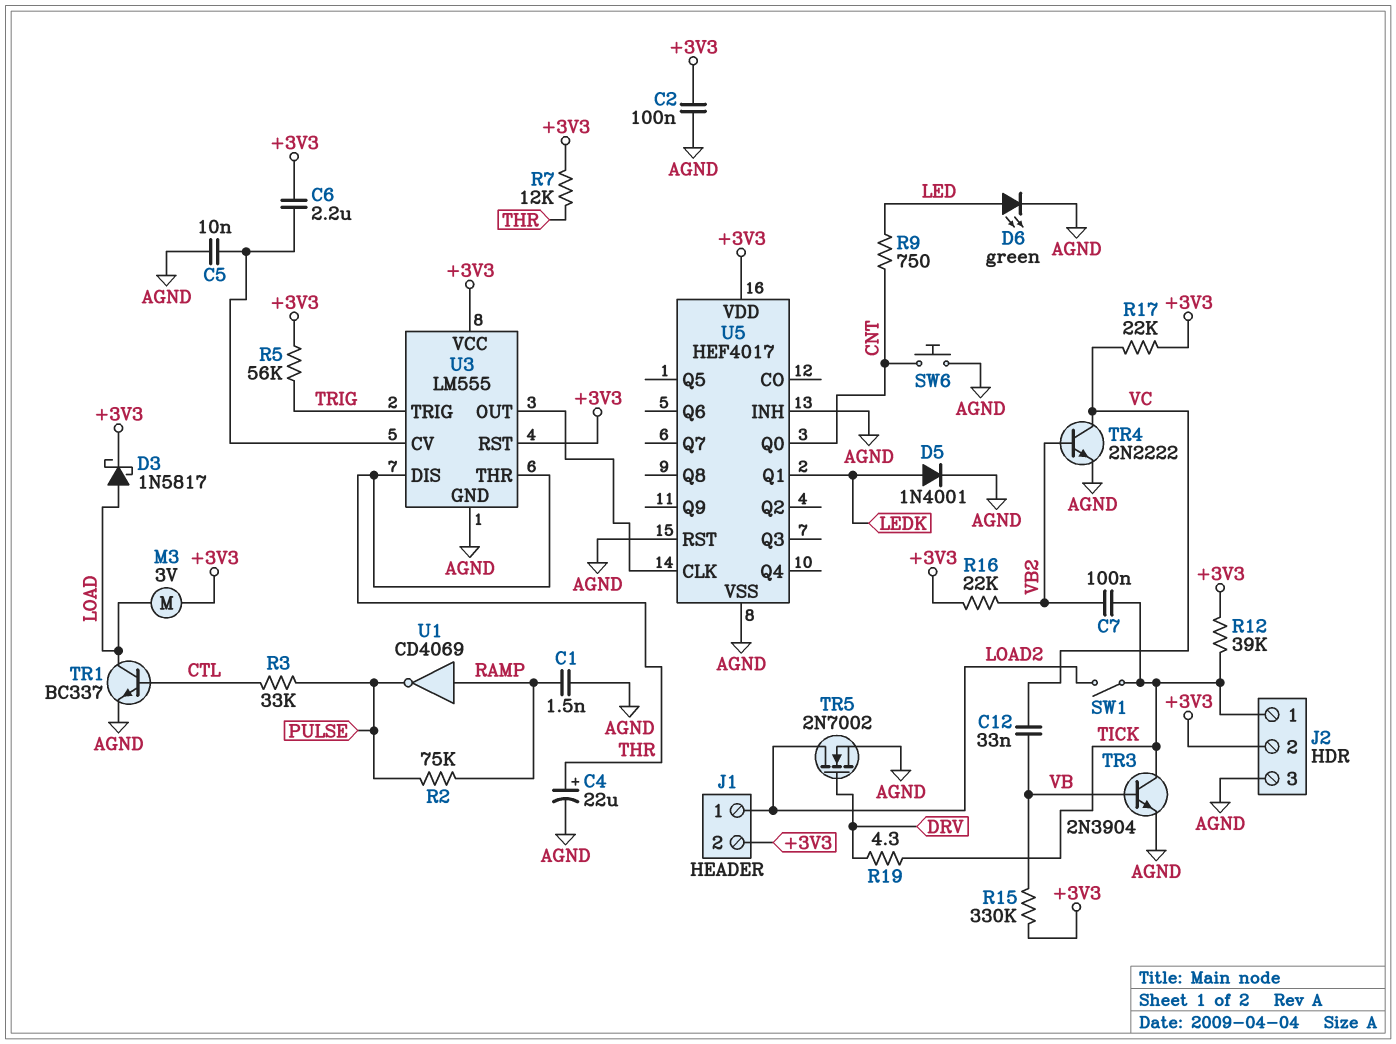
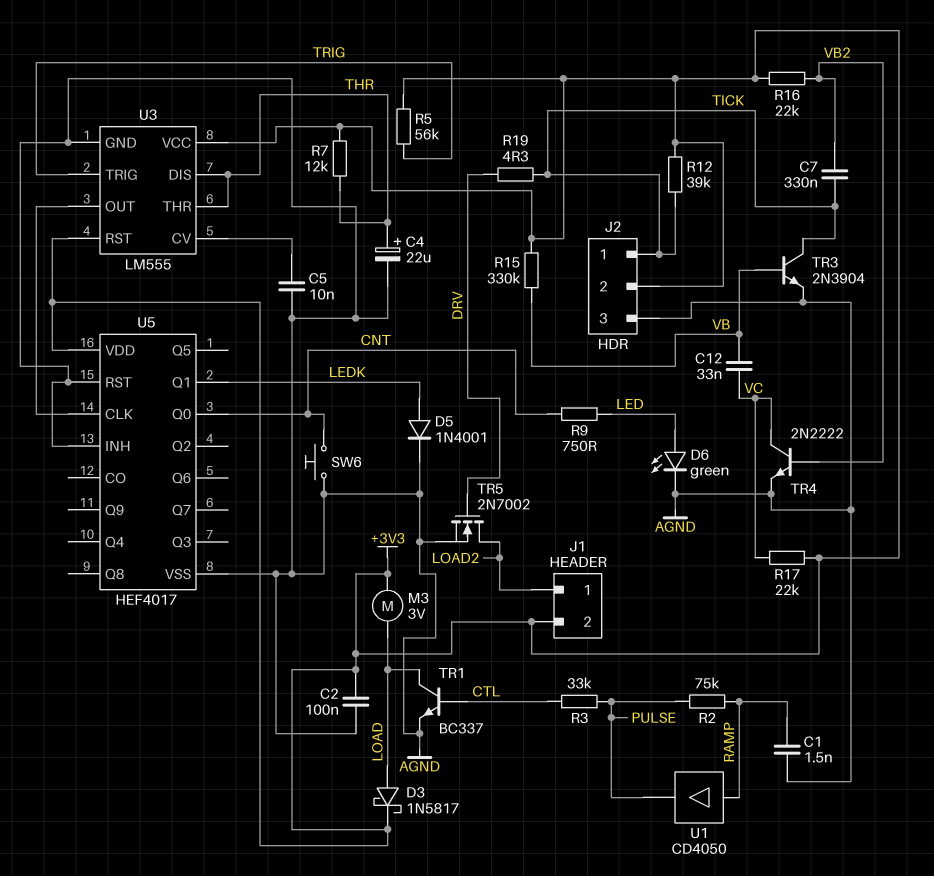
C6: 2.2uF (+3V3, U3/CV) -> none
C7: 100nF (TICK, VB2) -> 330nF (TICK, VB2)
SW1: switch (LOAD2, TICK) -> none
U1: NOT CD4069 (in RAMP, out PULSE) -> buffer CD4050 (in RAMP, out PULSE)

